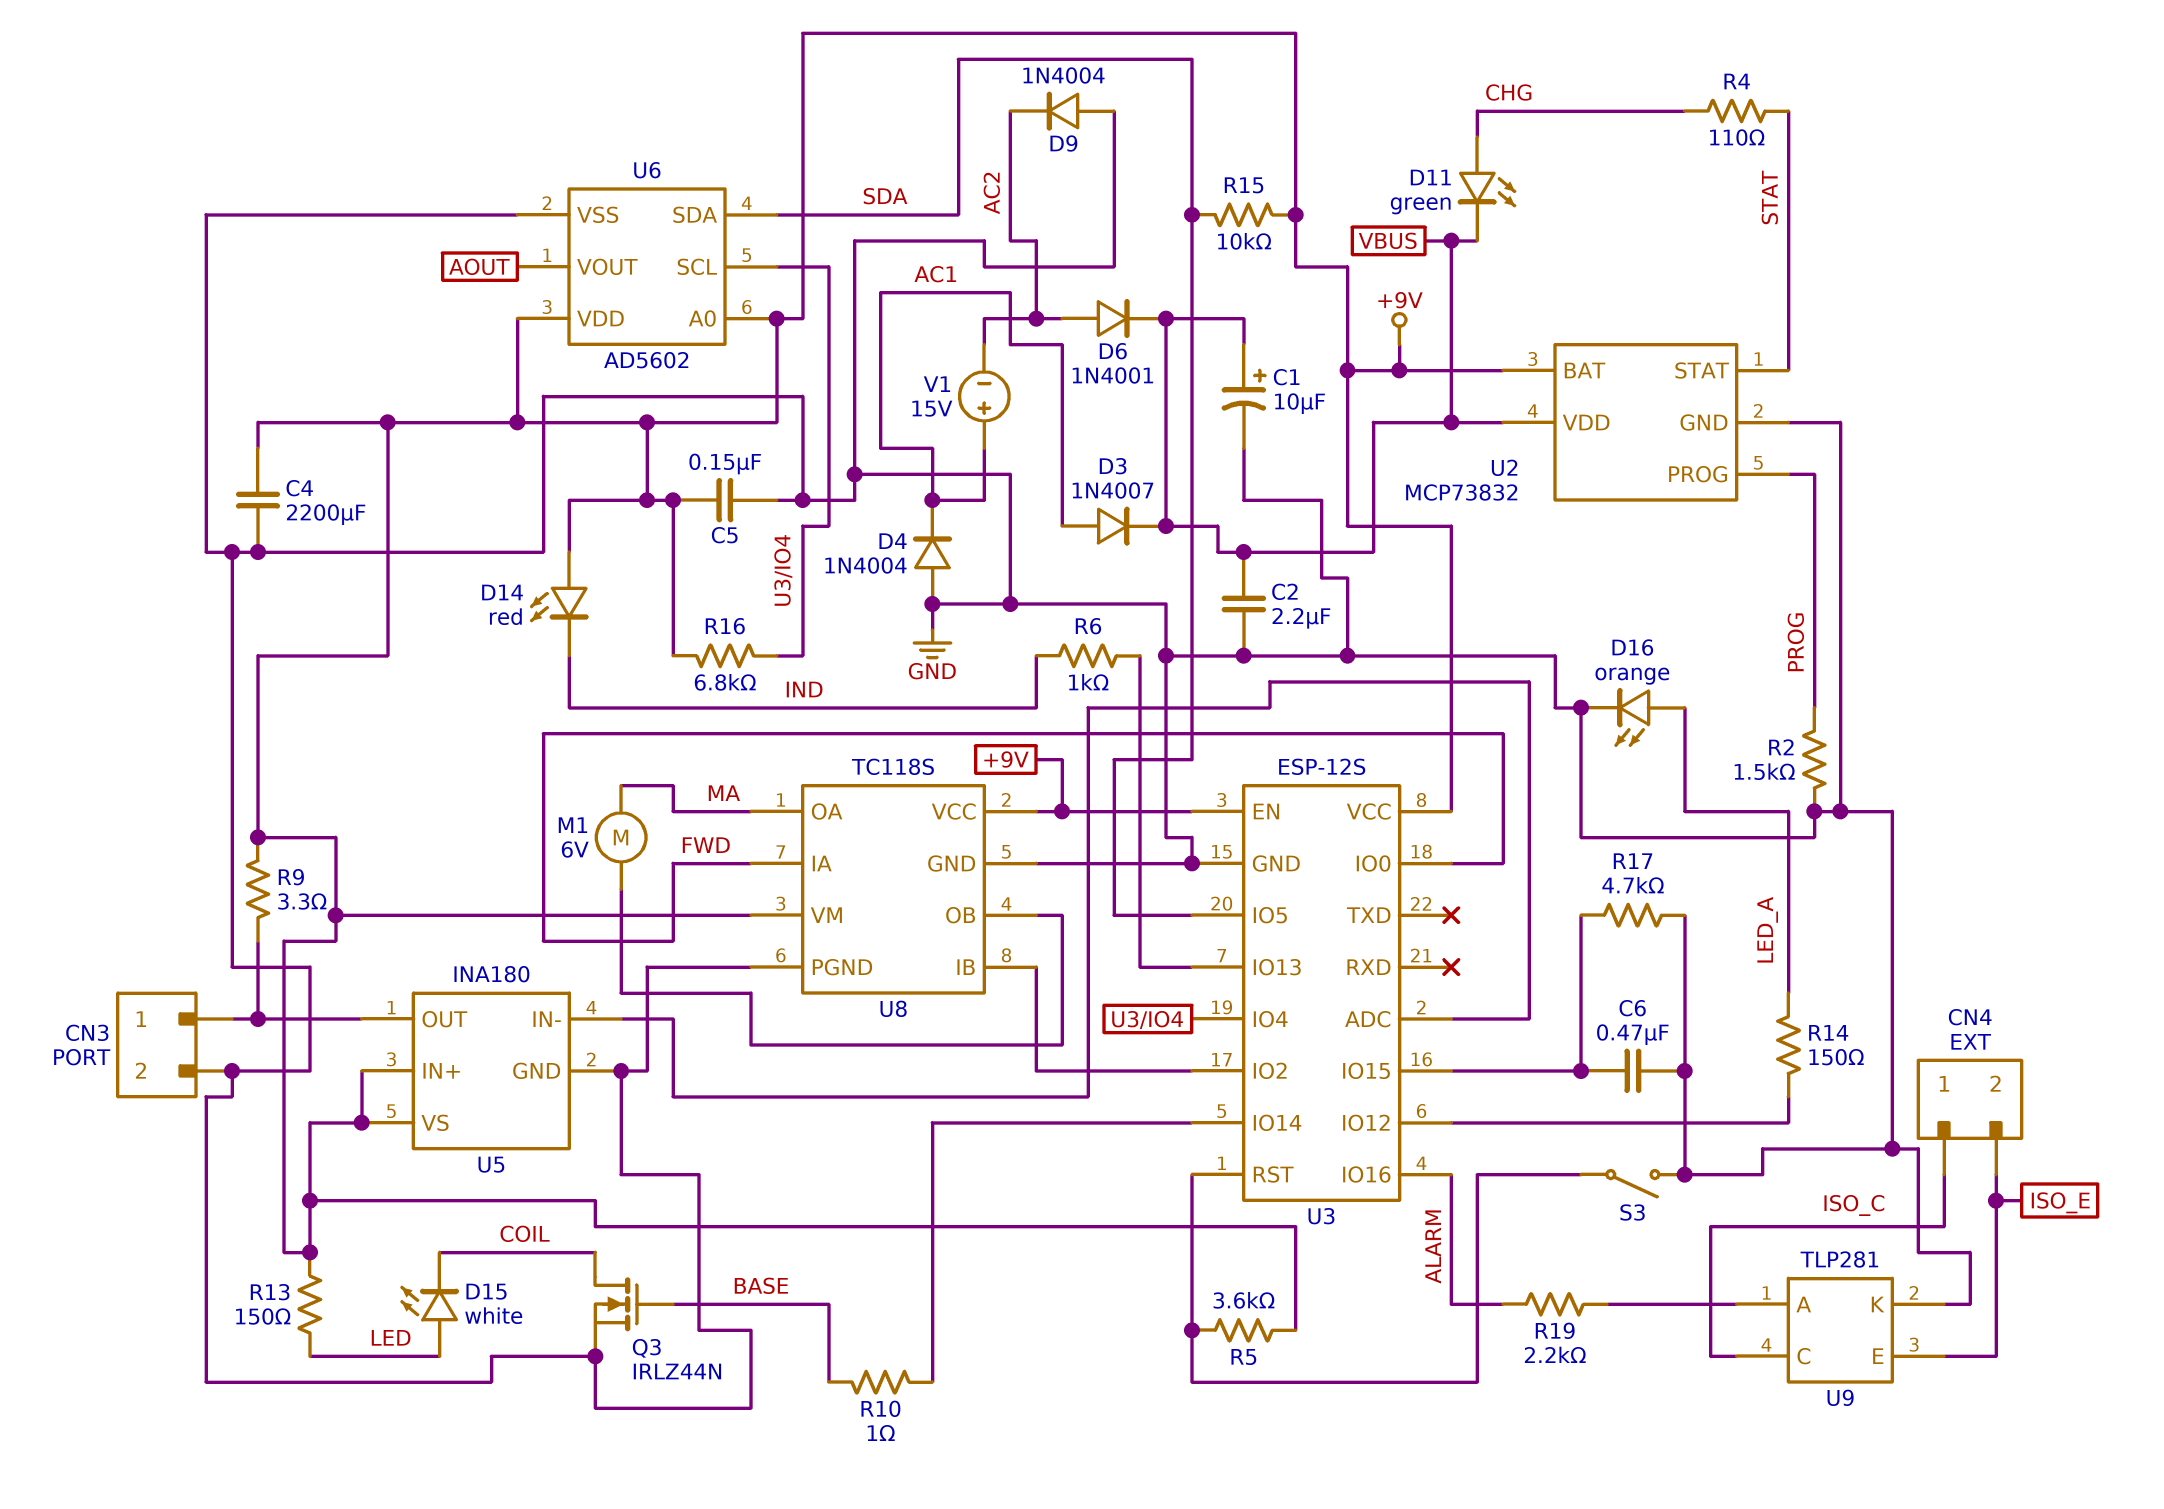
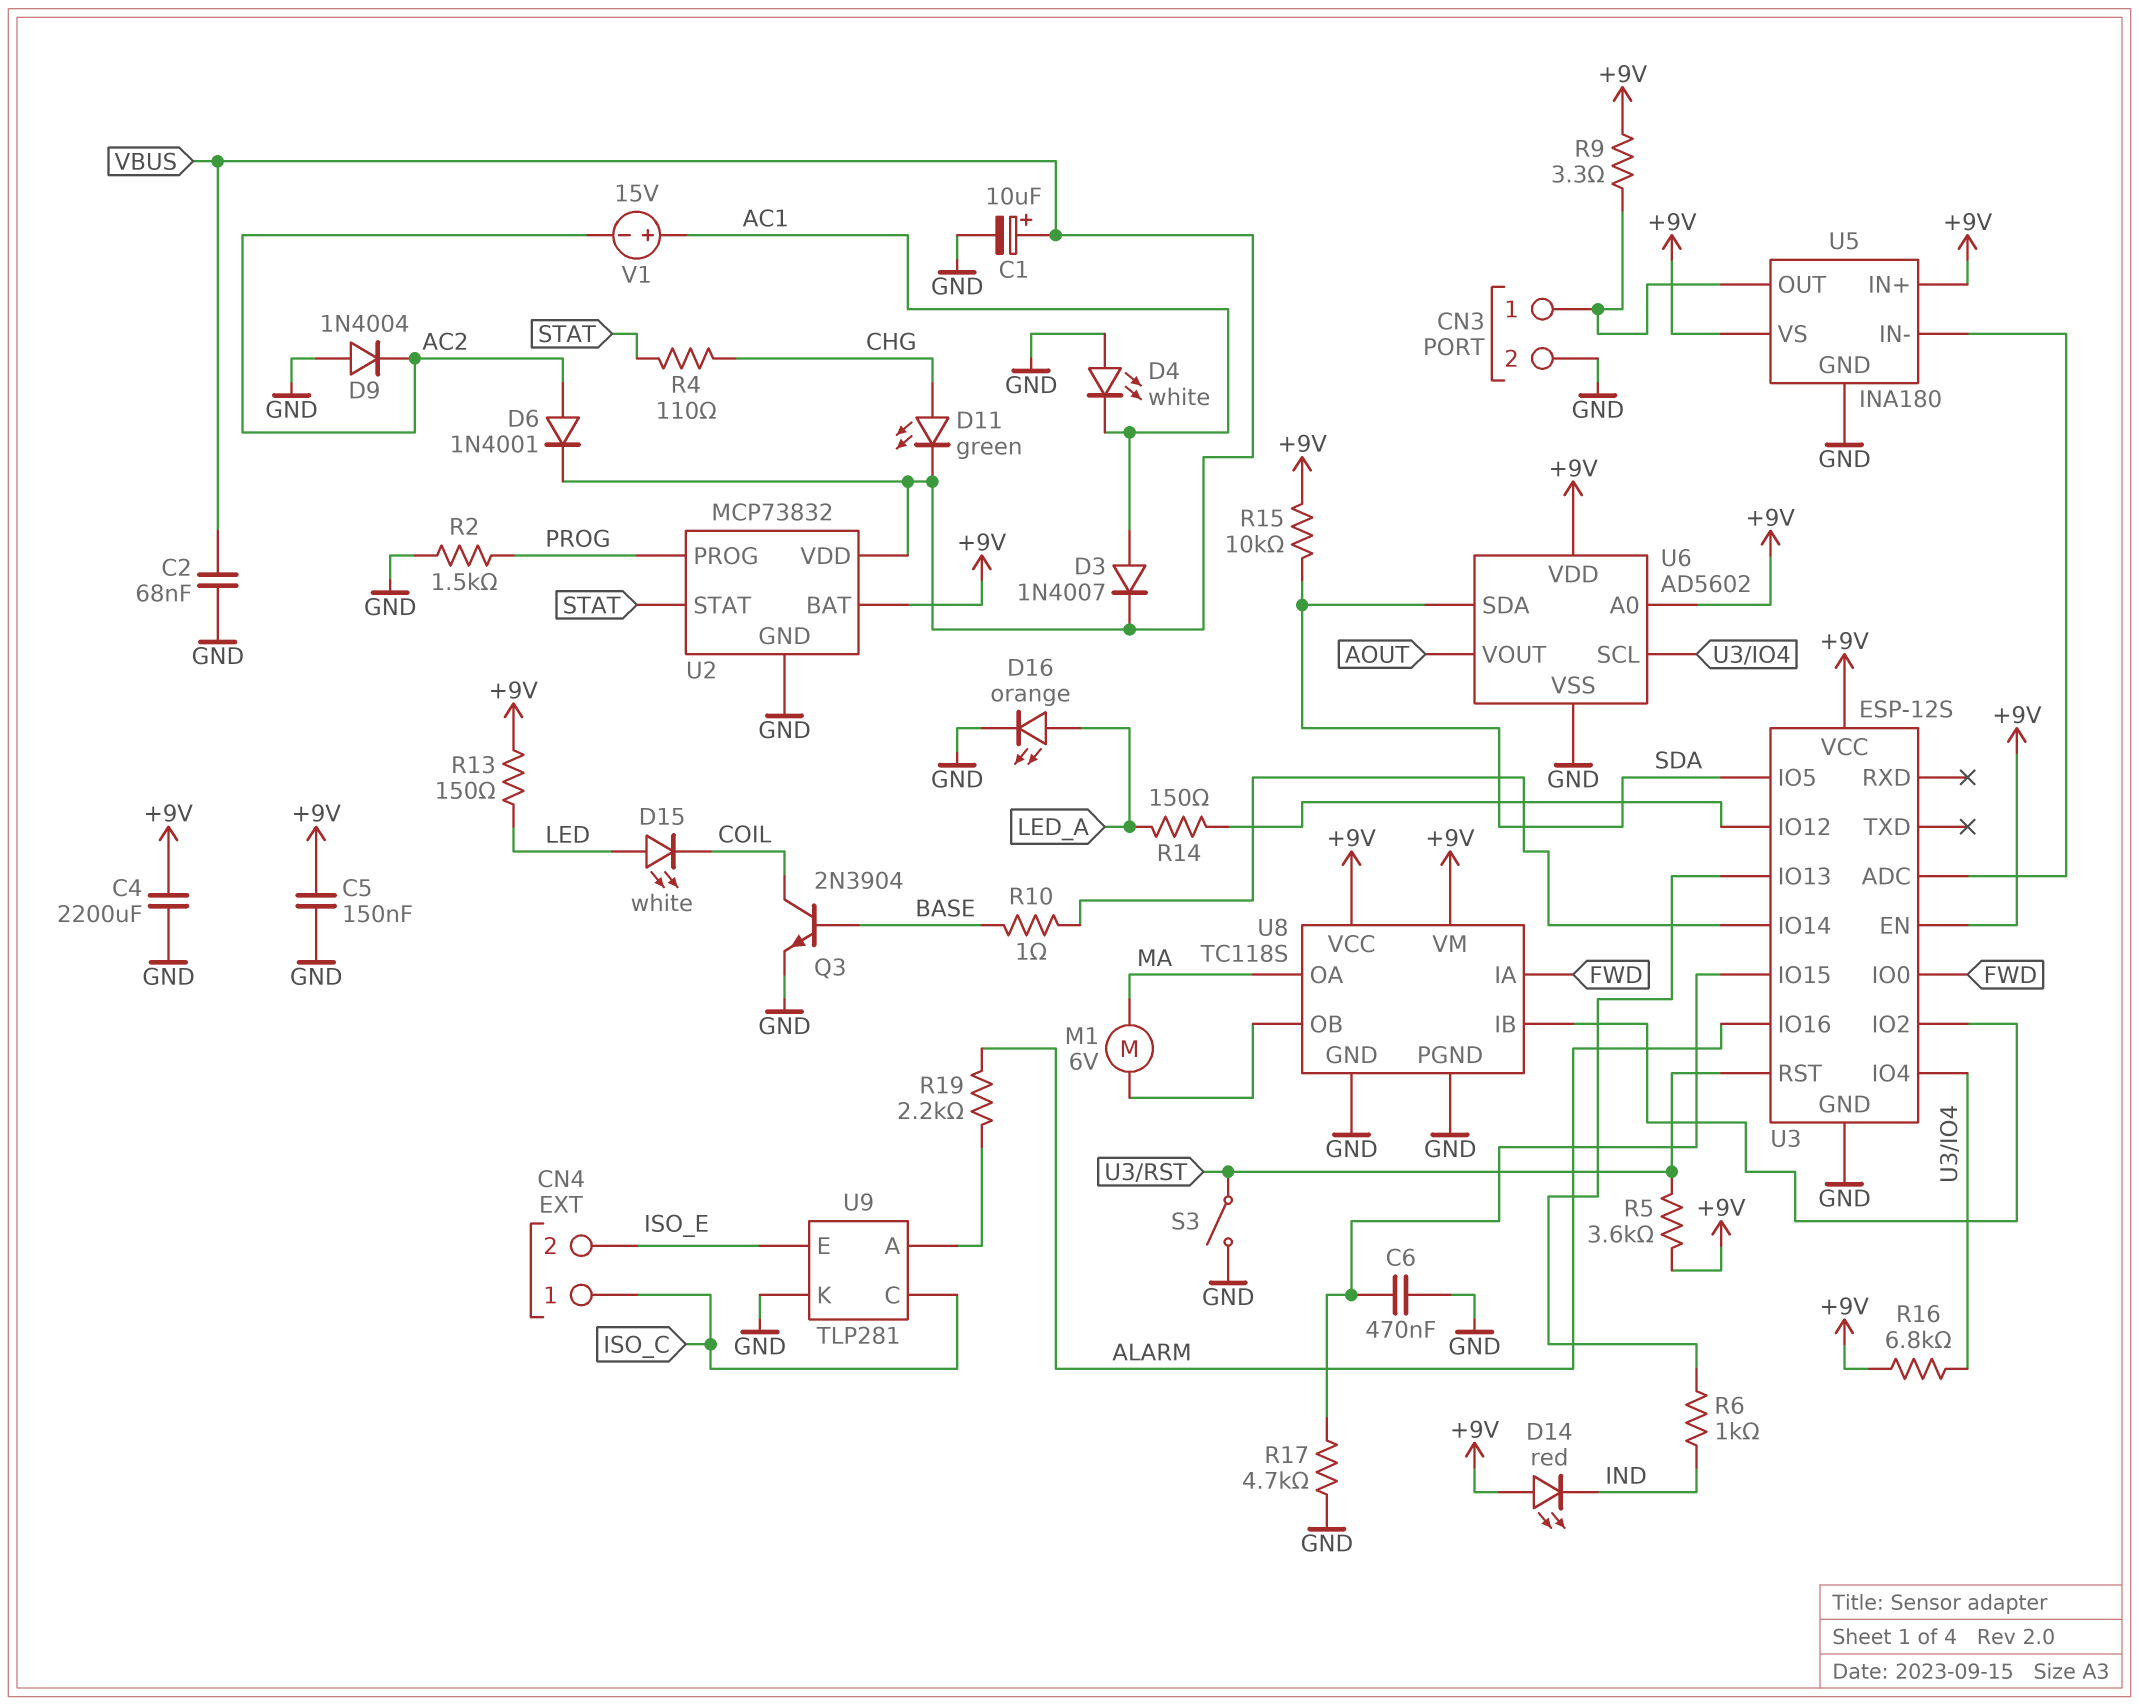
C2: 2.2uF (GND, VBUS) -> 68nF (GND, VBUS)
D4: diode 1N4004 (A GND, K AC1) -> LED white (A GND, K AC1)
Q3: NMOS IRLZ44N (G BASE, D COIL, S GND) -> NPN 2N3904 (B BASE, C COIL, E GND)

